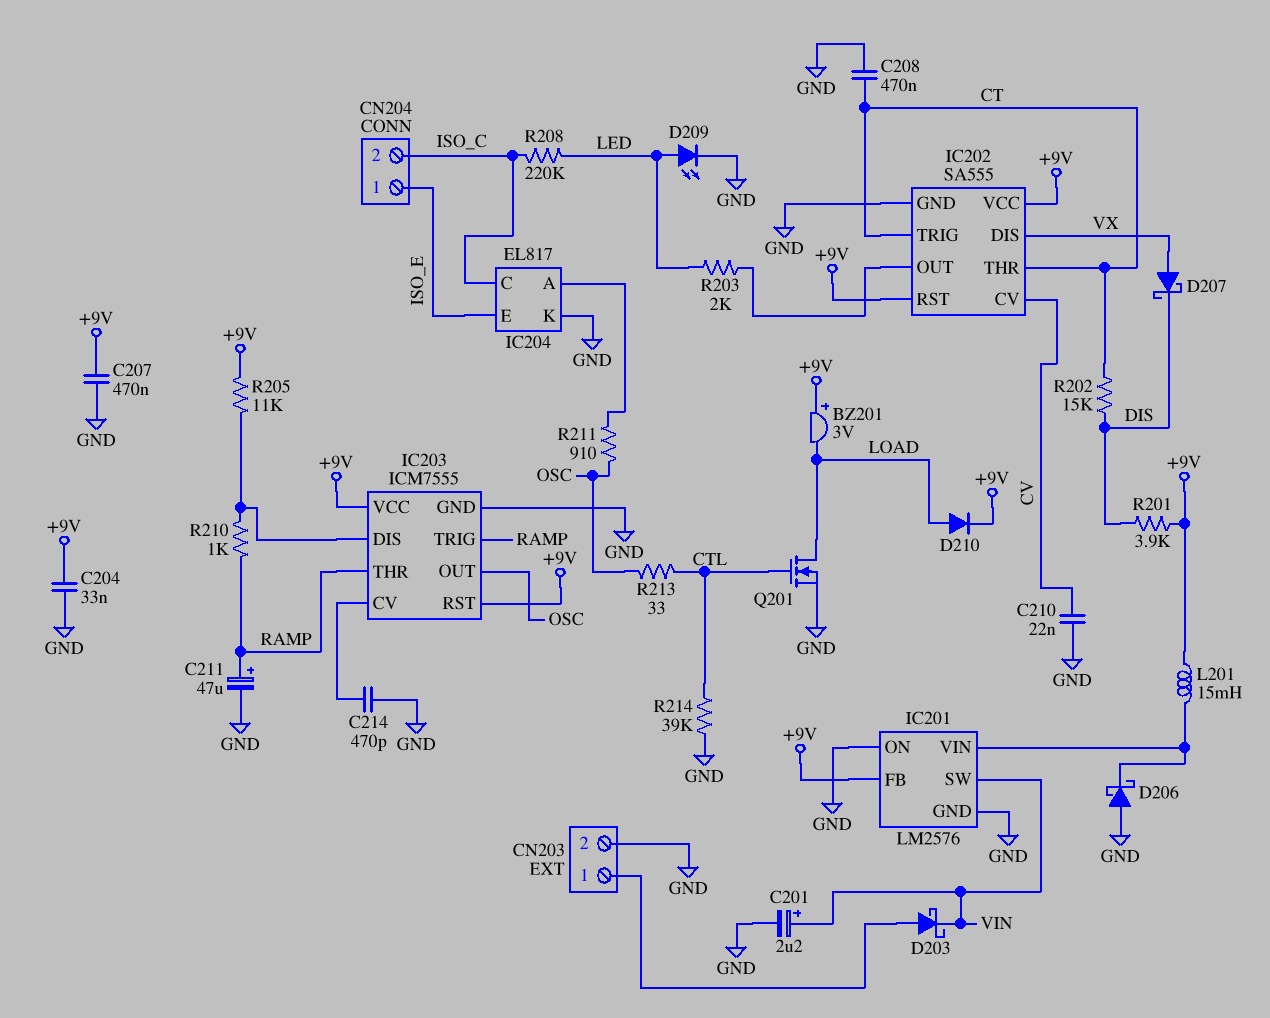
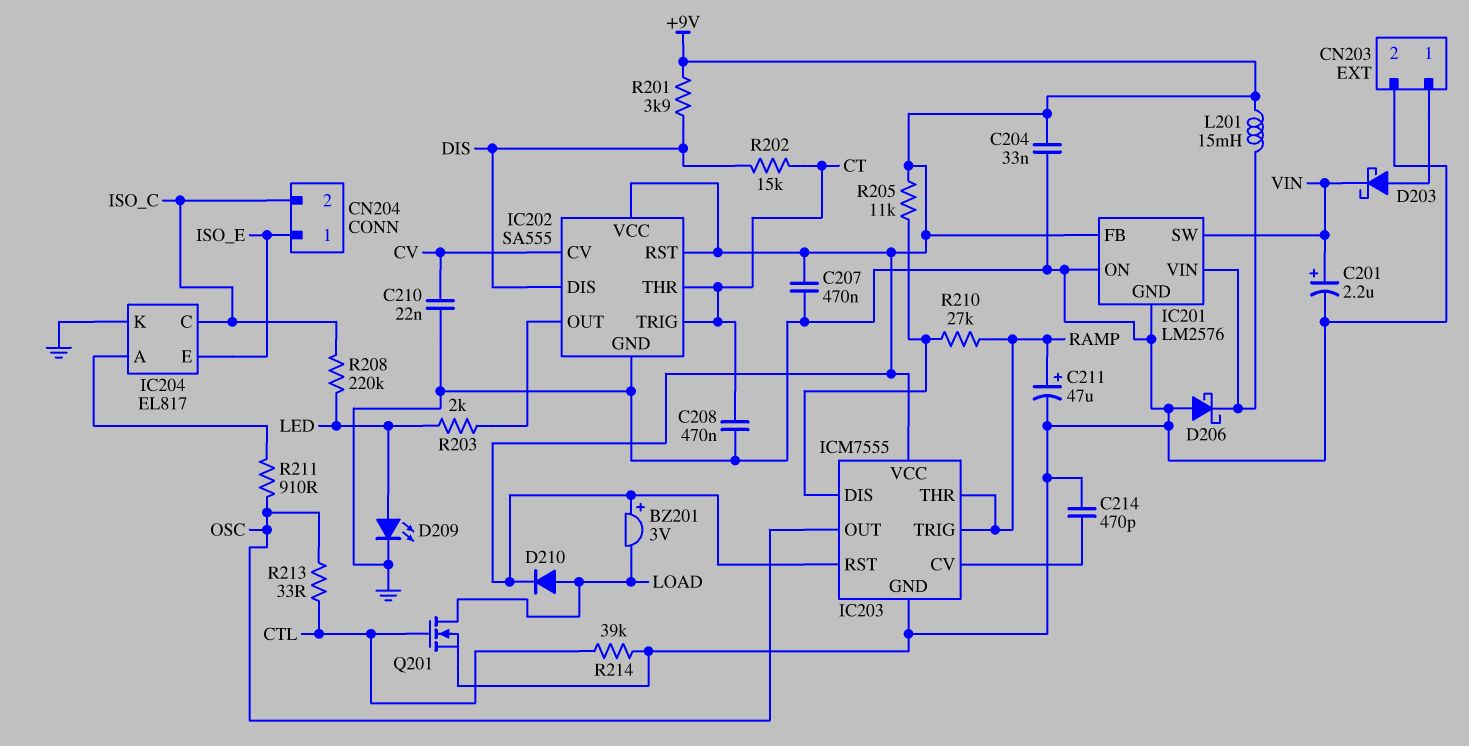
D207: schottky (A VX, K DIS) -> none
IC202 pin DIS: VX -> DIS
R210: 1k (IC203/DIS, RAMP) -> 27k (IC203/DIS, RAMP)

